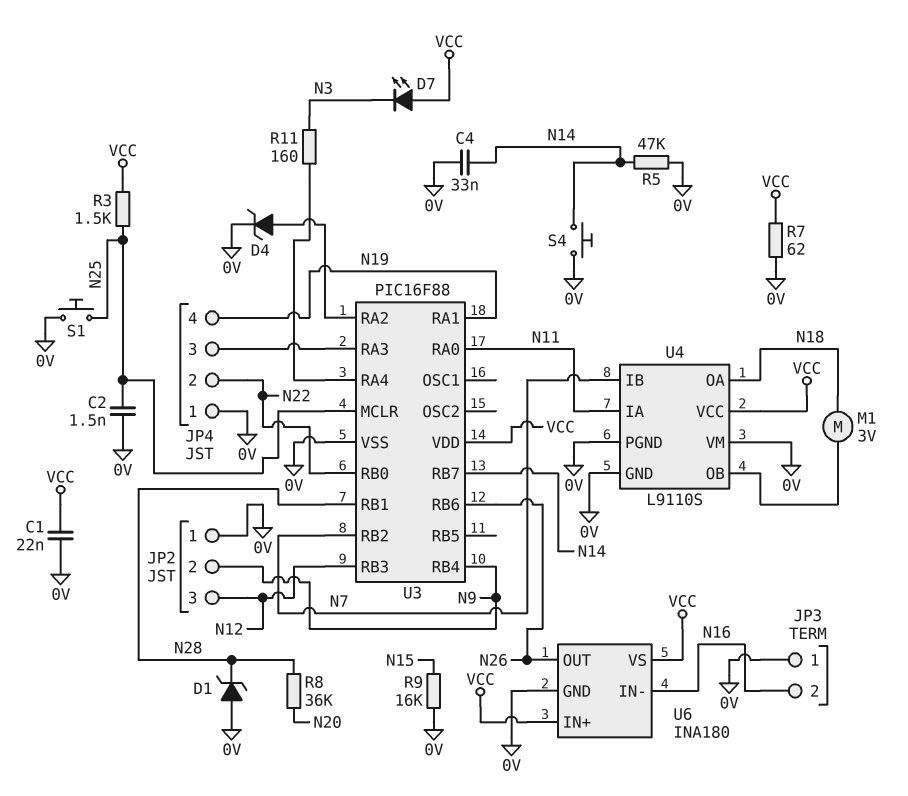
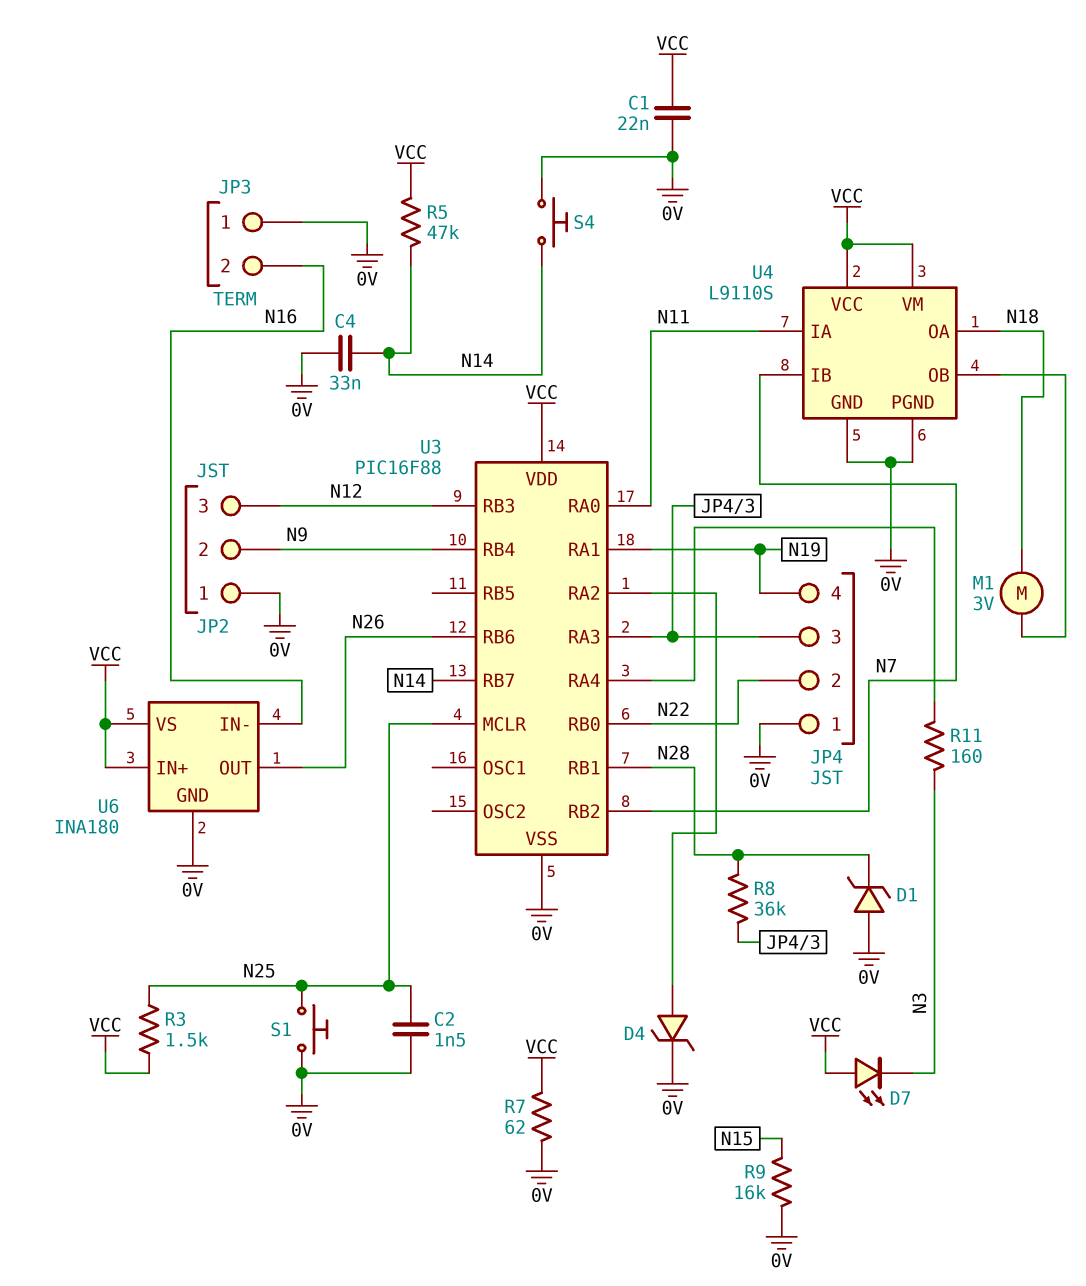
R5: 47k (0V, N14) -> 47k (N14, VCC)
R8: 36k (N20, N28) -> 36k (JP4/3, N28)
U4 pin VM: 0V -> VCC

